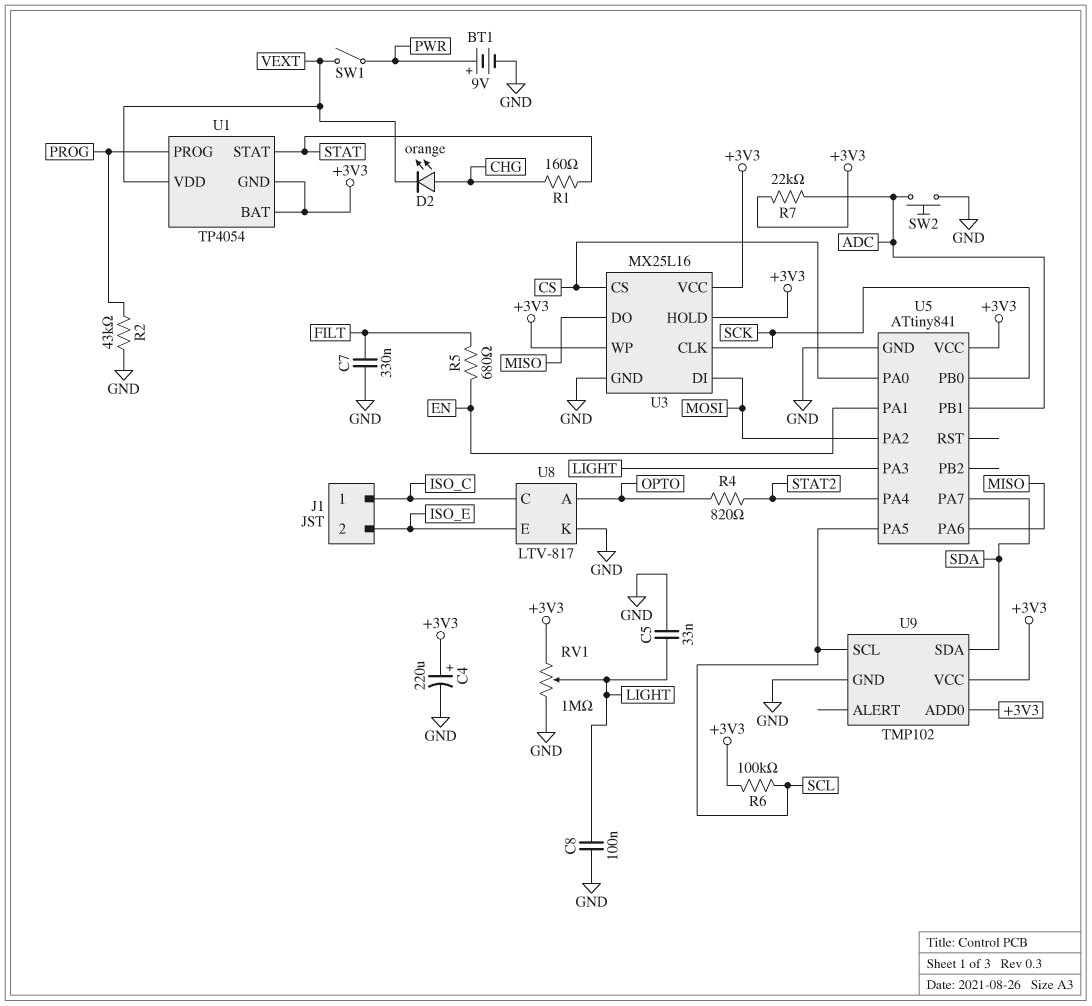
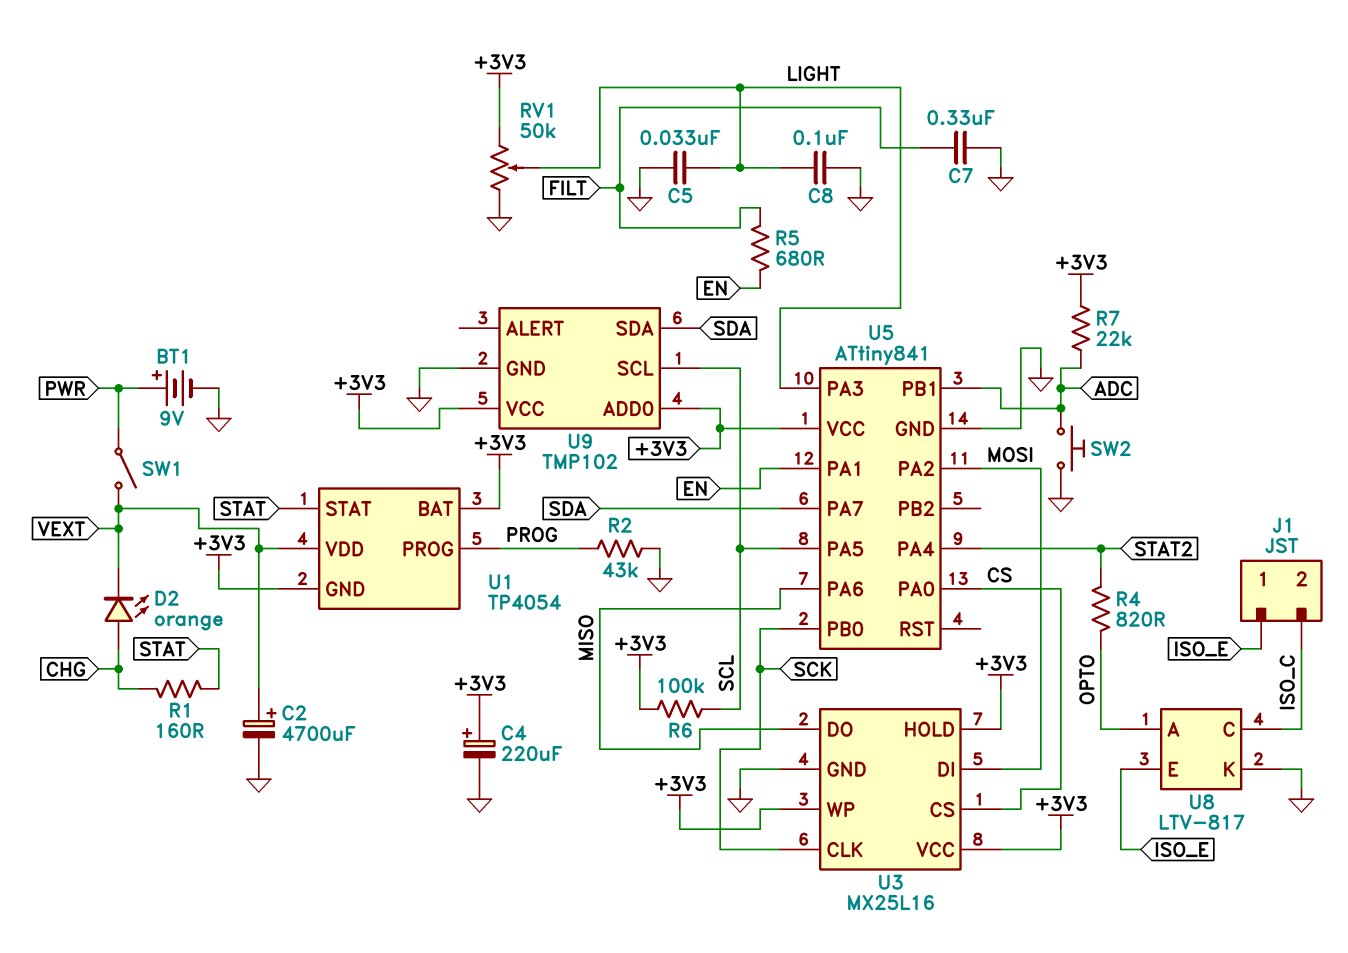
C2: none -> 4700uF (plus VEXT, minus GND)
J1 pin 1: ISO_C -> ISO_E
J1 pin 2: ISO_E -> ISO_C
RV1: 1M (+3V3, GND, wiper LIGHT) -> 50k (+3V3, GND, wiper LIGHT)

